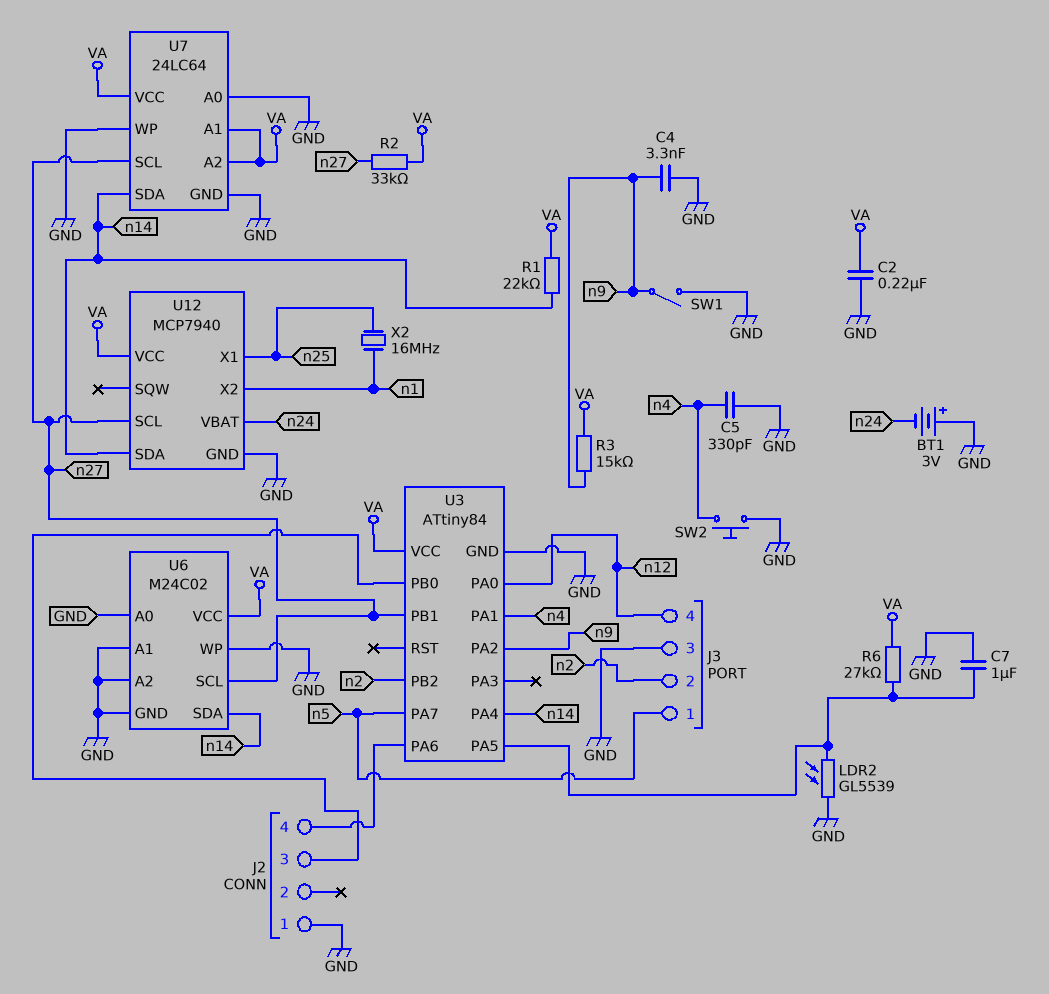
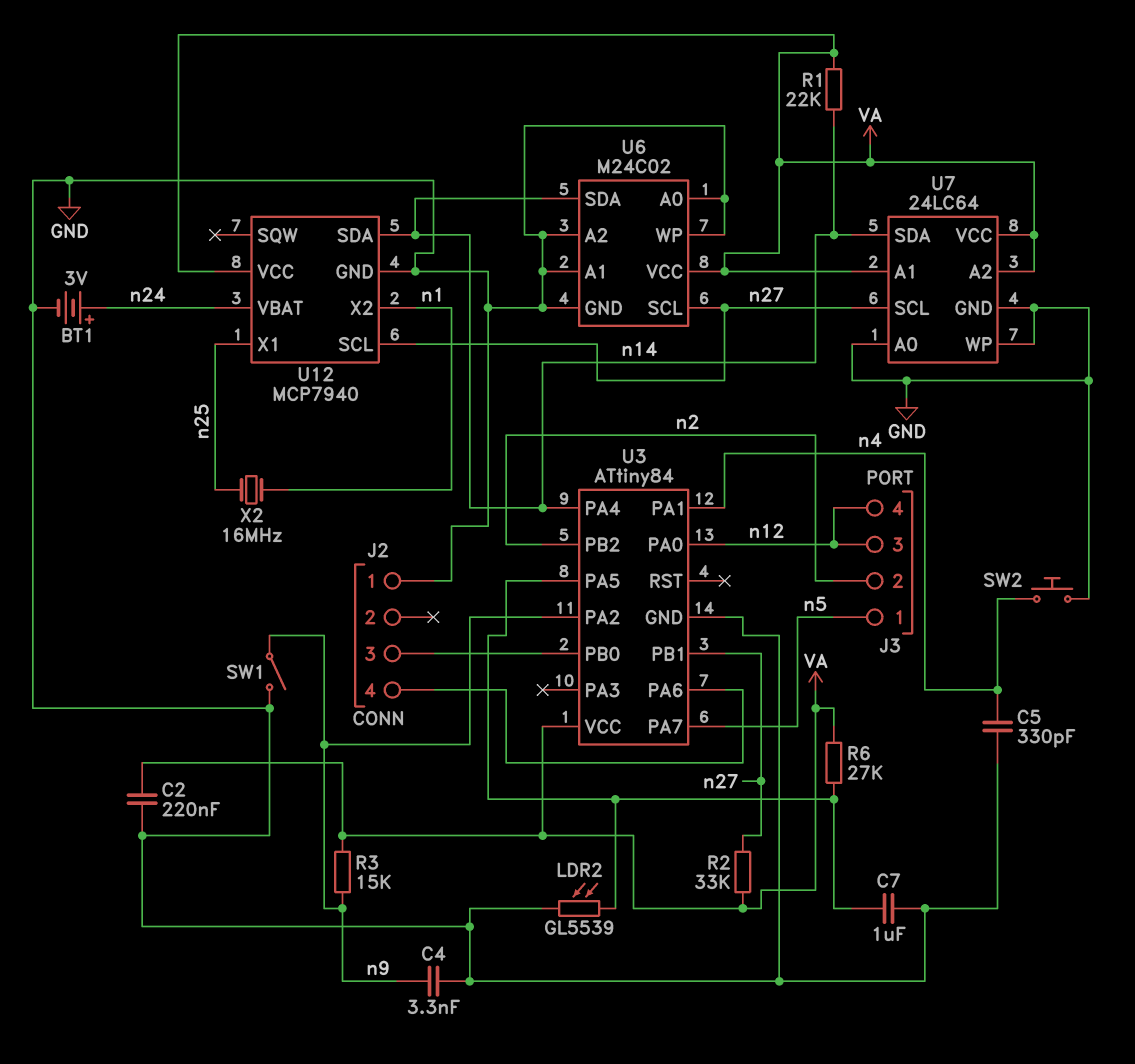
BT1: 3V (plus GND, minus n24) -> 3V (plus n24, minus GND)
J3 pin 3: GND -> n12

